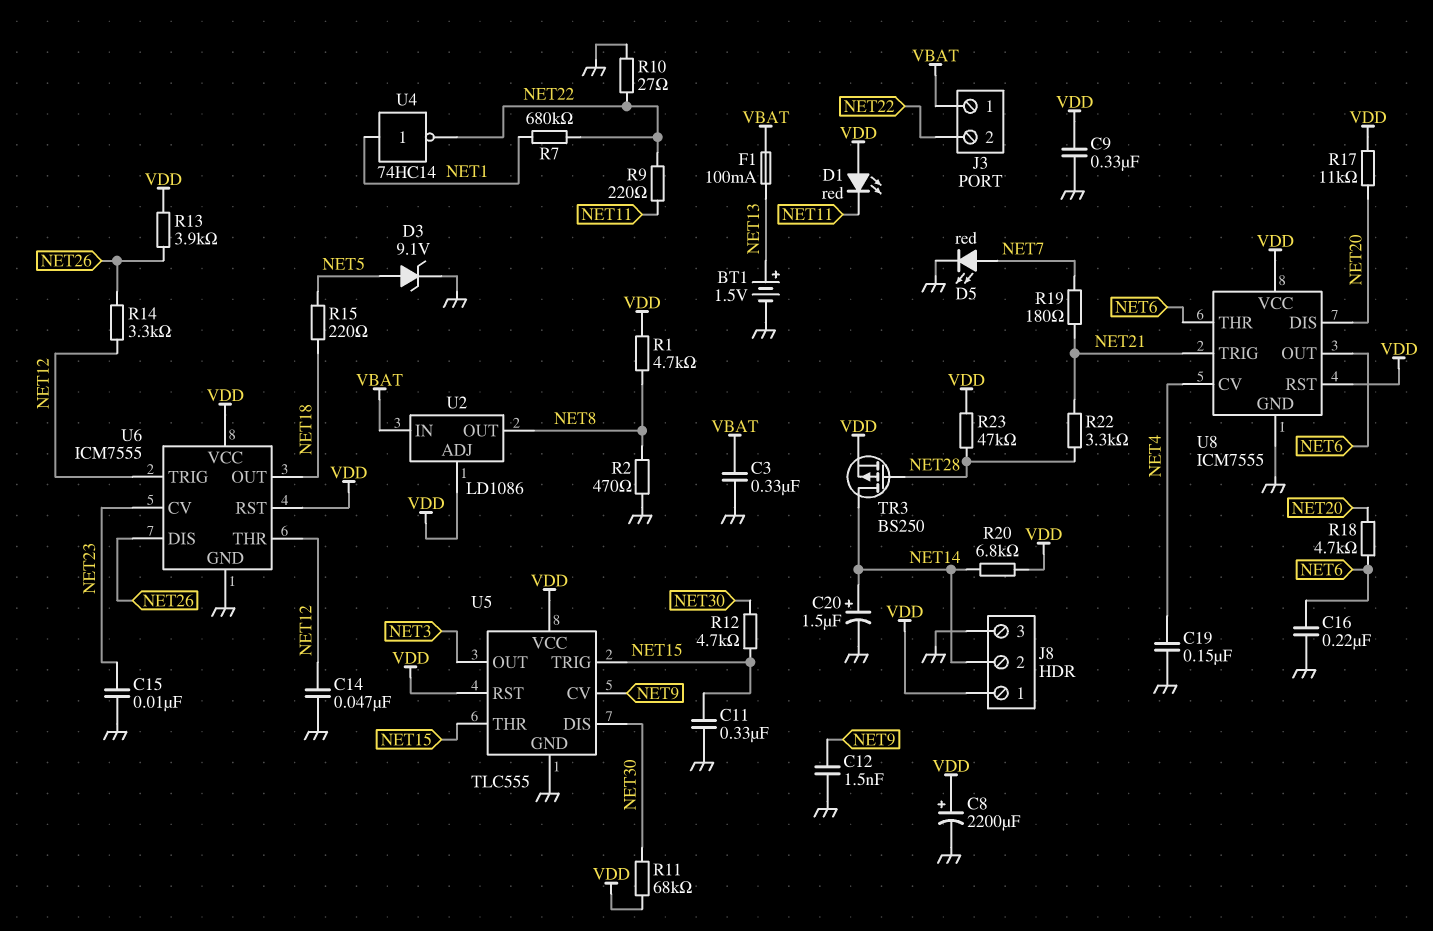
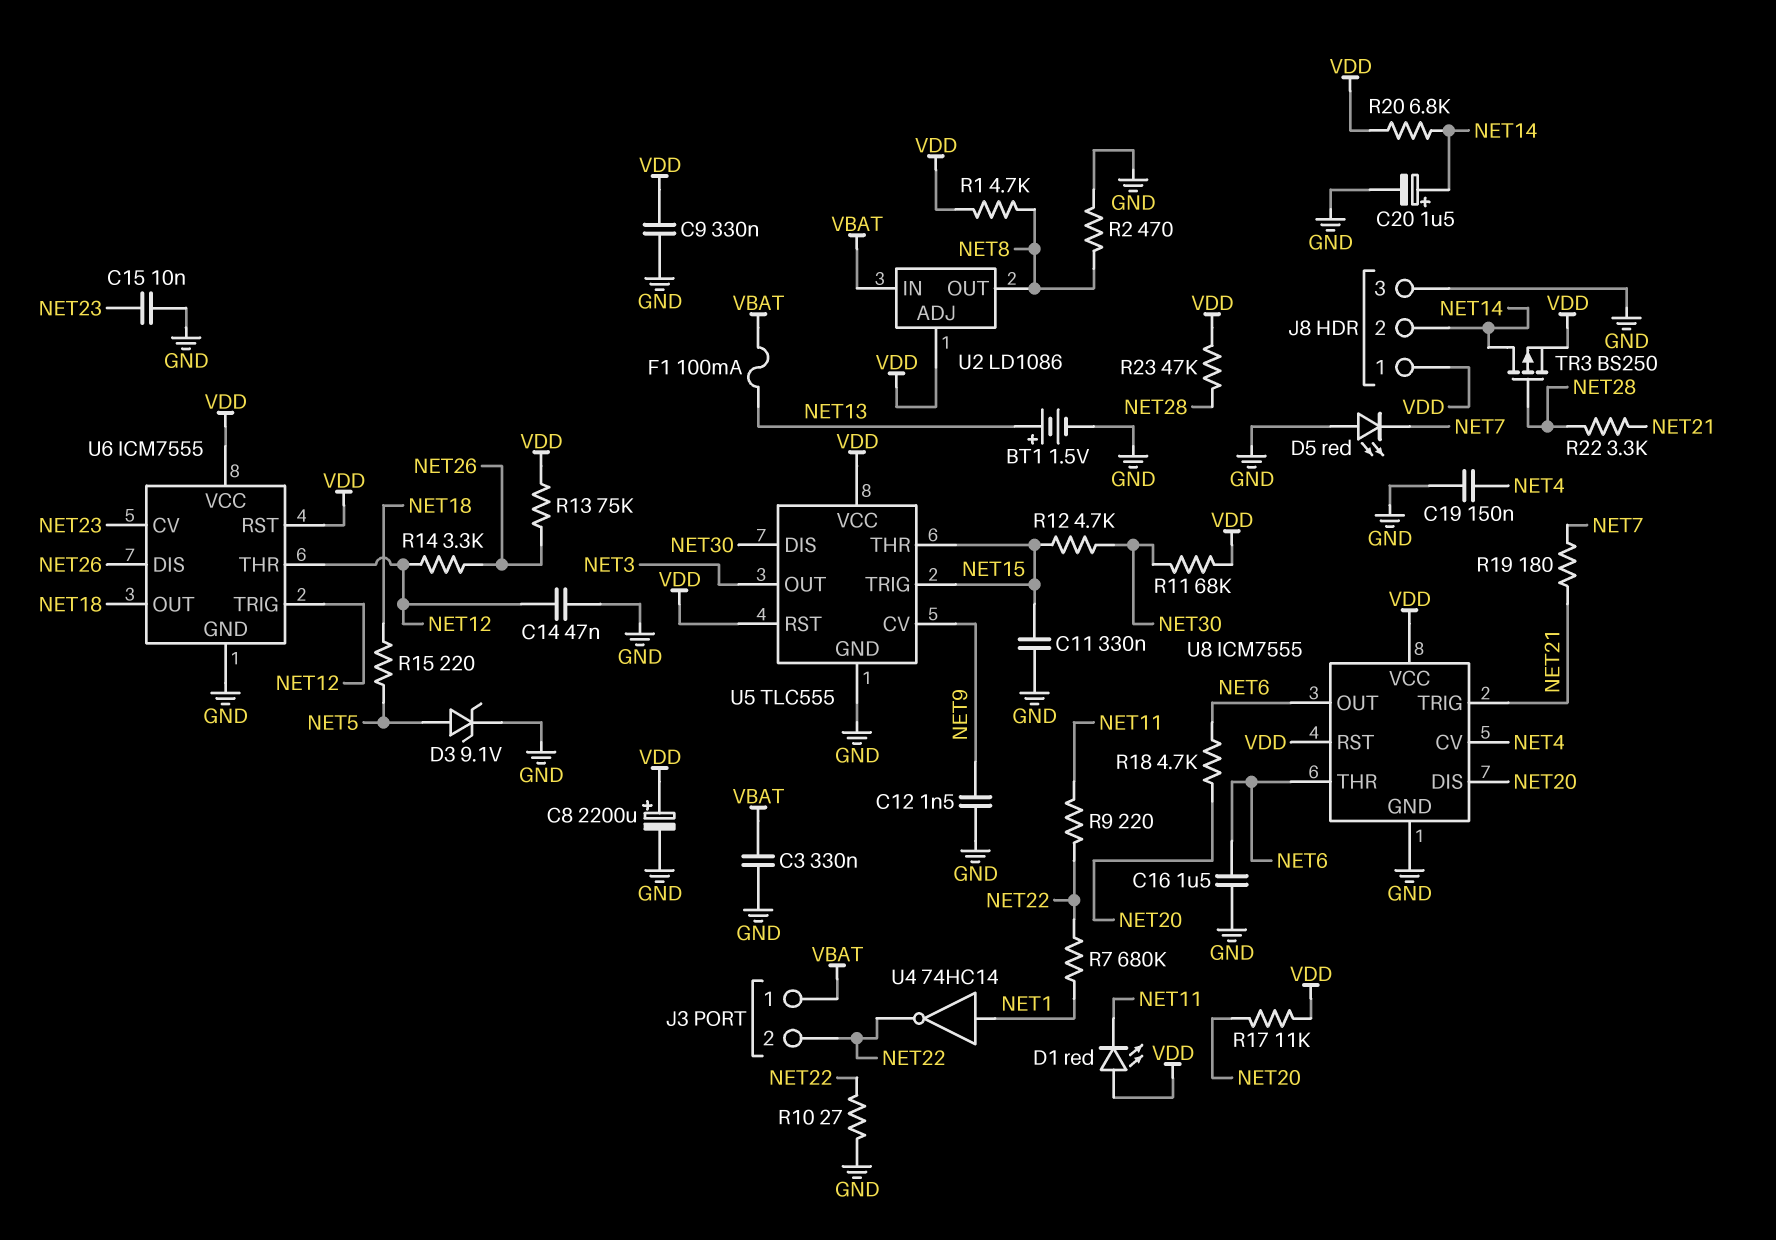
C16: 220nF (GND, NET6) -> 1.5uF (GND, NET6)
D5: LED red (A NET7, K GND) -> LED red (A GND, K NET7)
R13: 3.9k (NET26, VDD) -> 75k (NET26, VDD)

